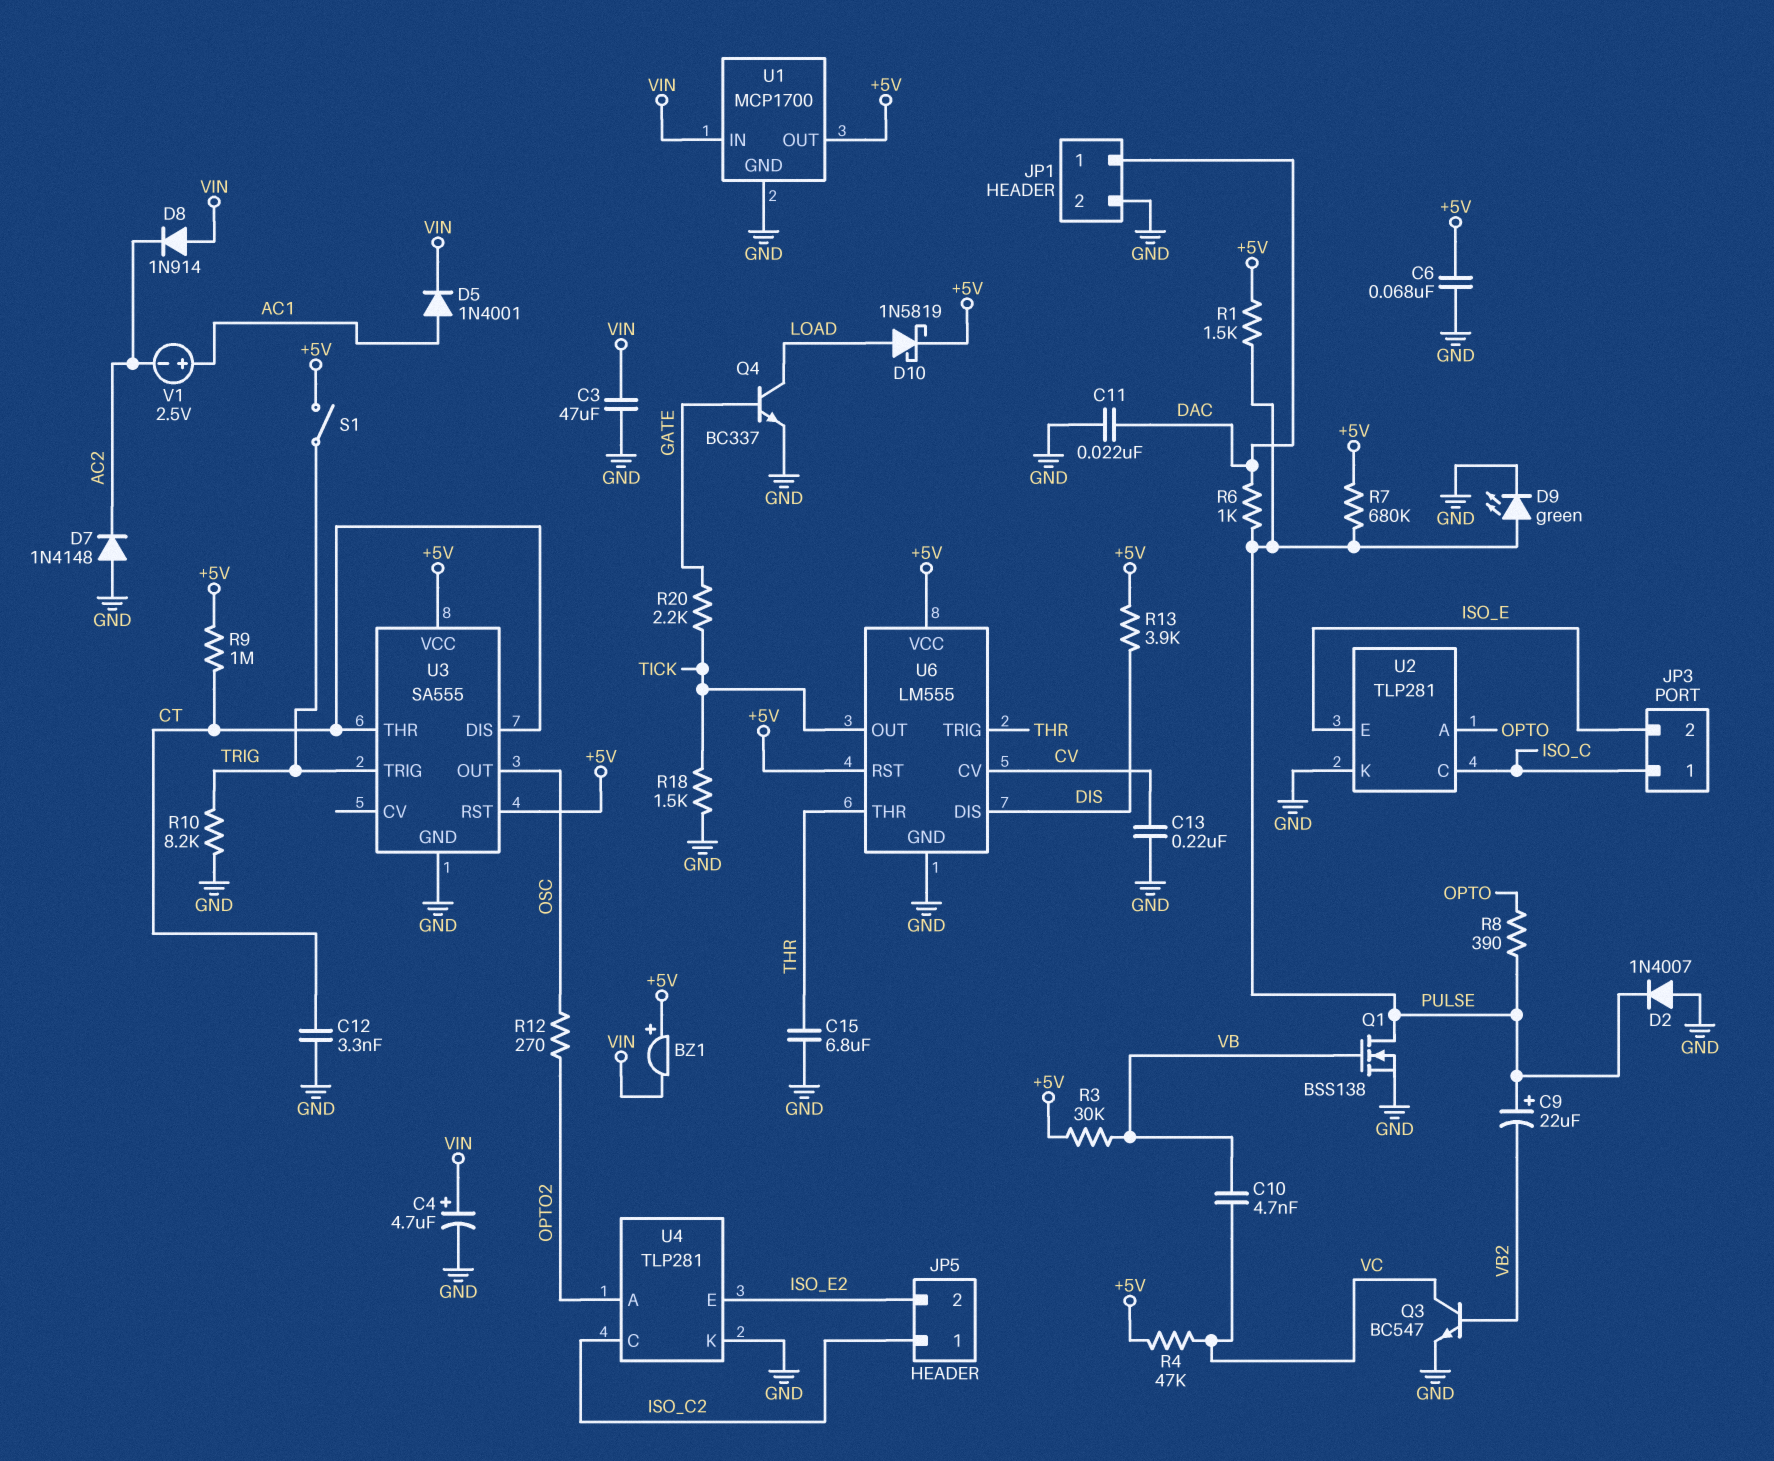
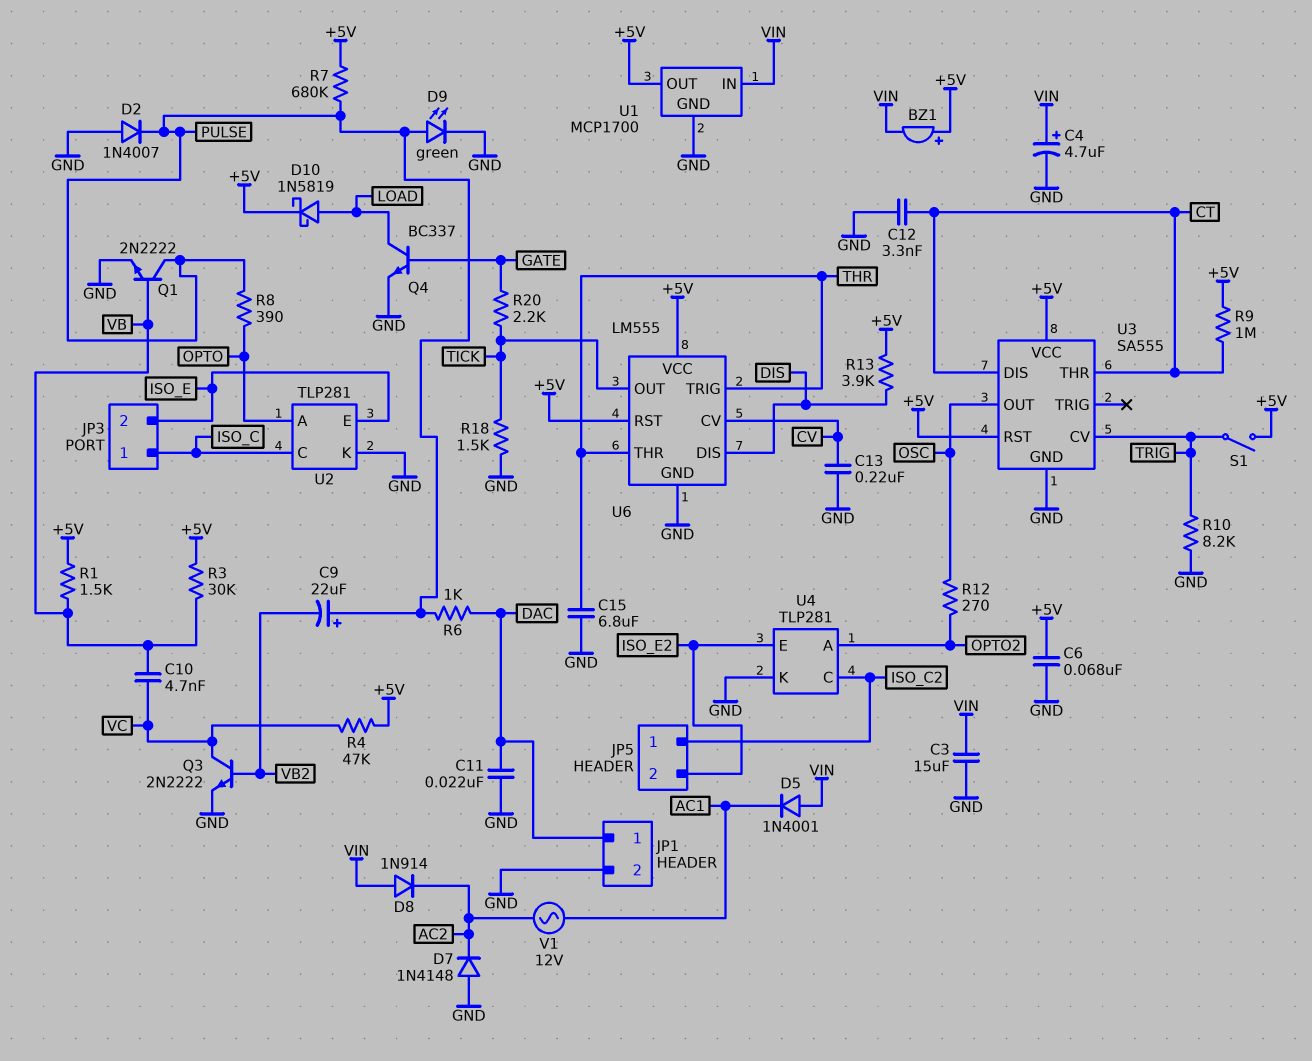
C3: 47uF (GND, VIN) -> 15uF (GND, VIN)
D5: diode 1N4001 (A AC1, K VIN) -> diode 1N4001 (A VIN, K AC1)
Q1: NMOS BSS138 (G VB, D PULSE, S GND) -> NPN 2N2222 (B VB, C PULSE, E GND)
Q3: NPN BC547 (B VB2, C VC, E GND) -> NPN 2N2222 (B VB2, C VC, E GND)
R1: 1.5k (+5V, PULSE) -> 1.5k (+5V, VB)
U3 pin CV: none -> TRIG
U3 pin TRIG: TRIG -> none
V1: 2.5V (plus AC1, minus AC2) -> AC 12V (AC1, AC2)

